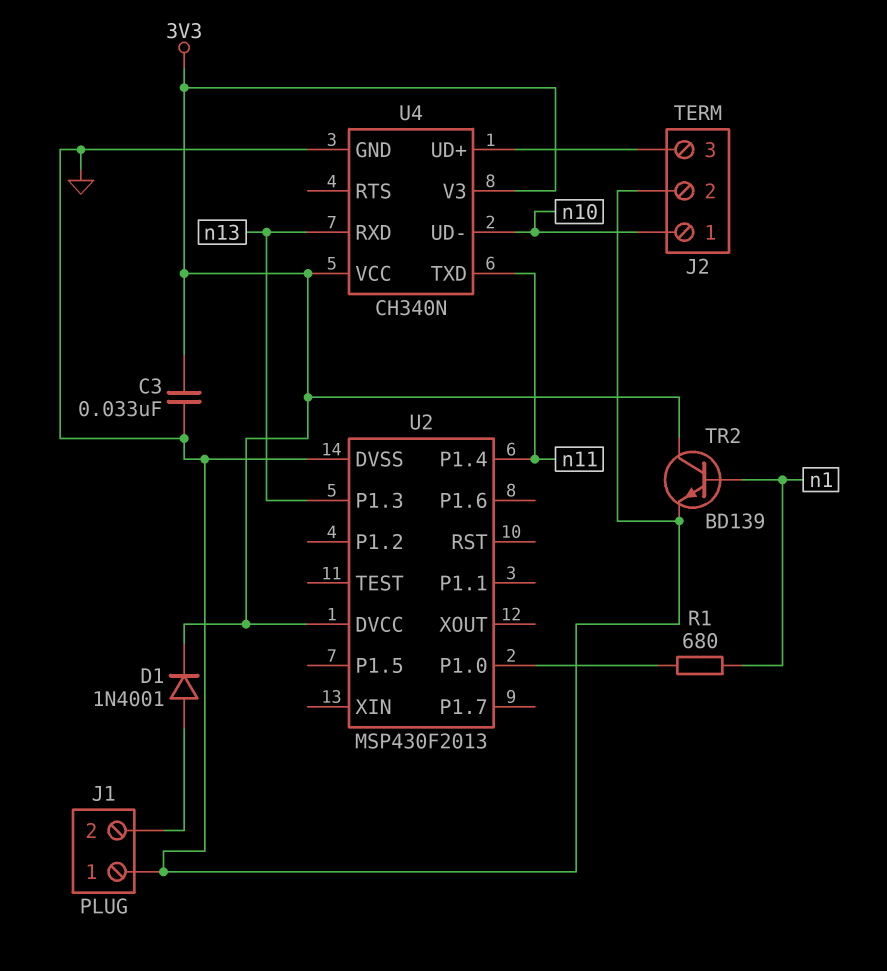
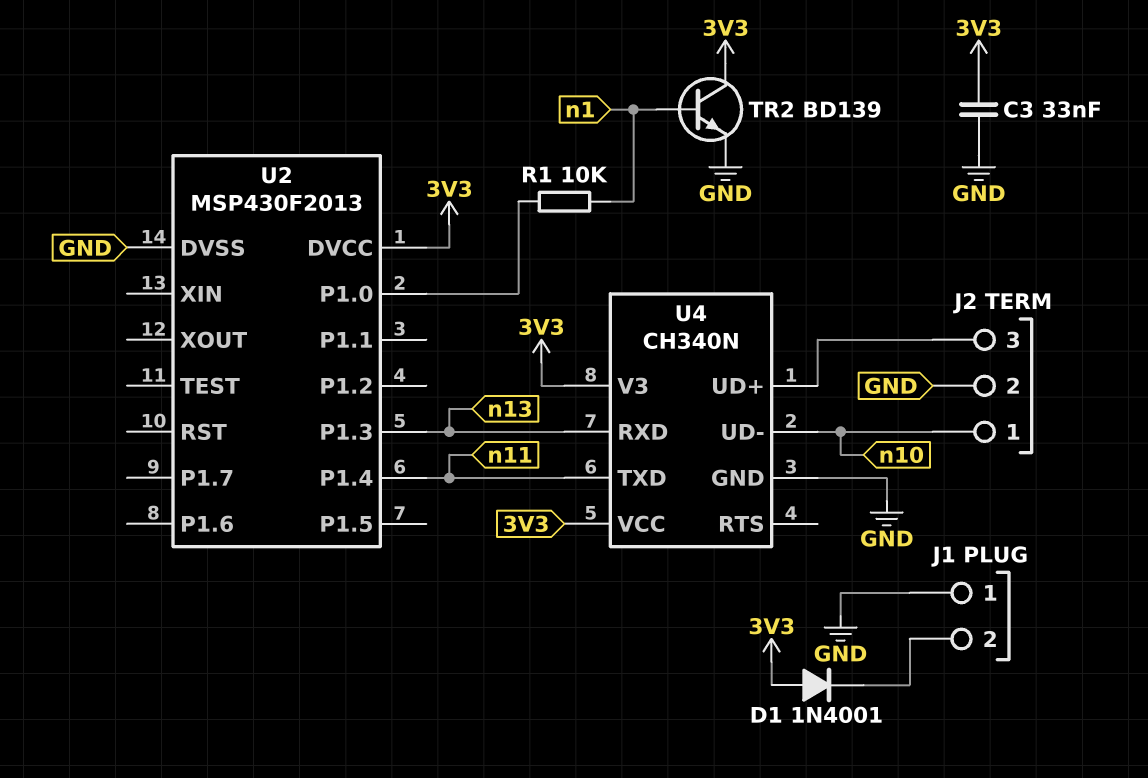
D1: diode 1N4001 (A J1/2, K 3V3) -> diode 1N4001 (A 3V3, K J1/2)
R1: 680 (U2/P1.0, n1) -> 10k (U2/P1.0, n1)

